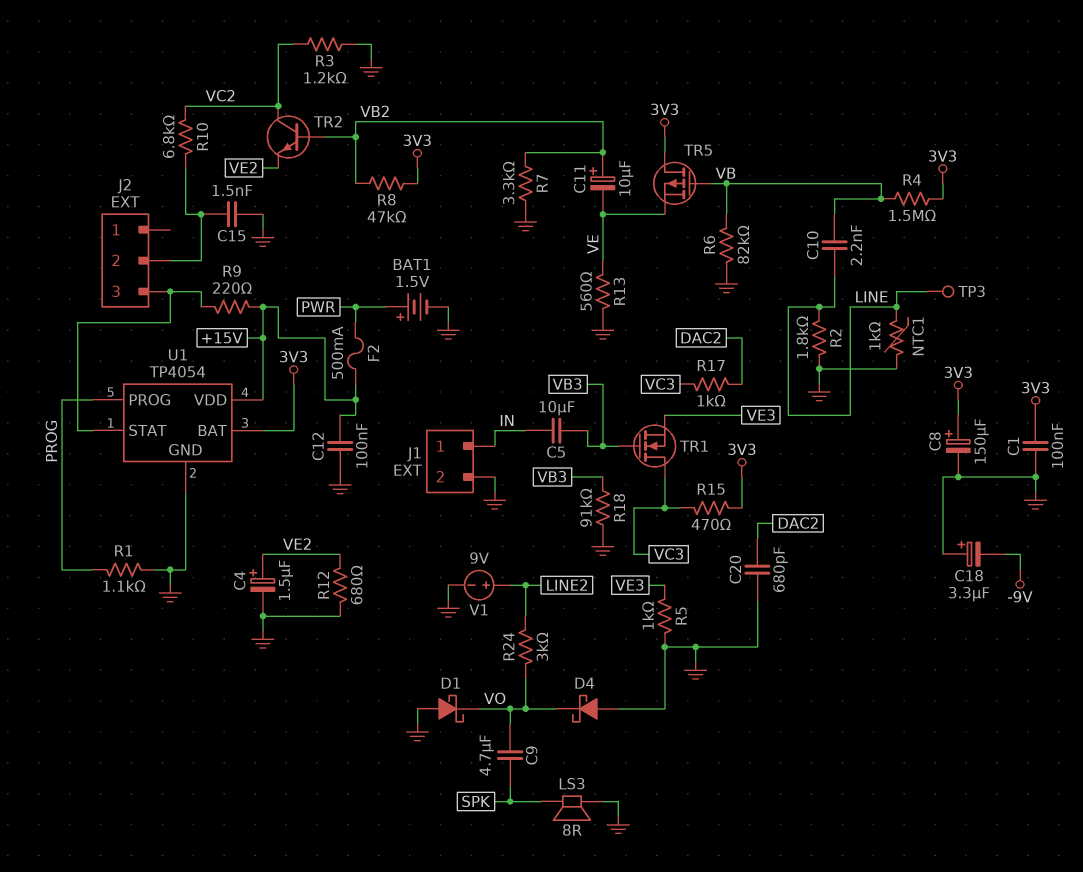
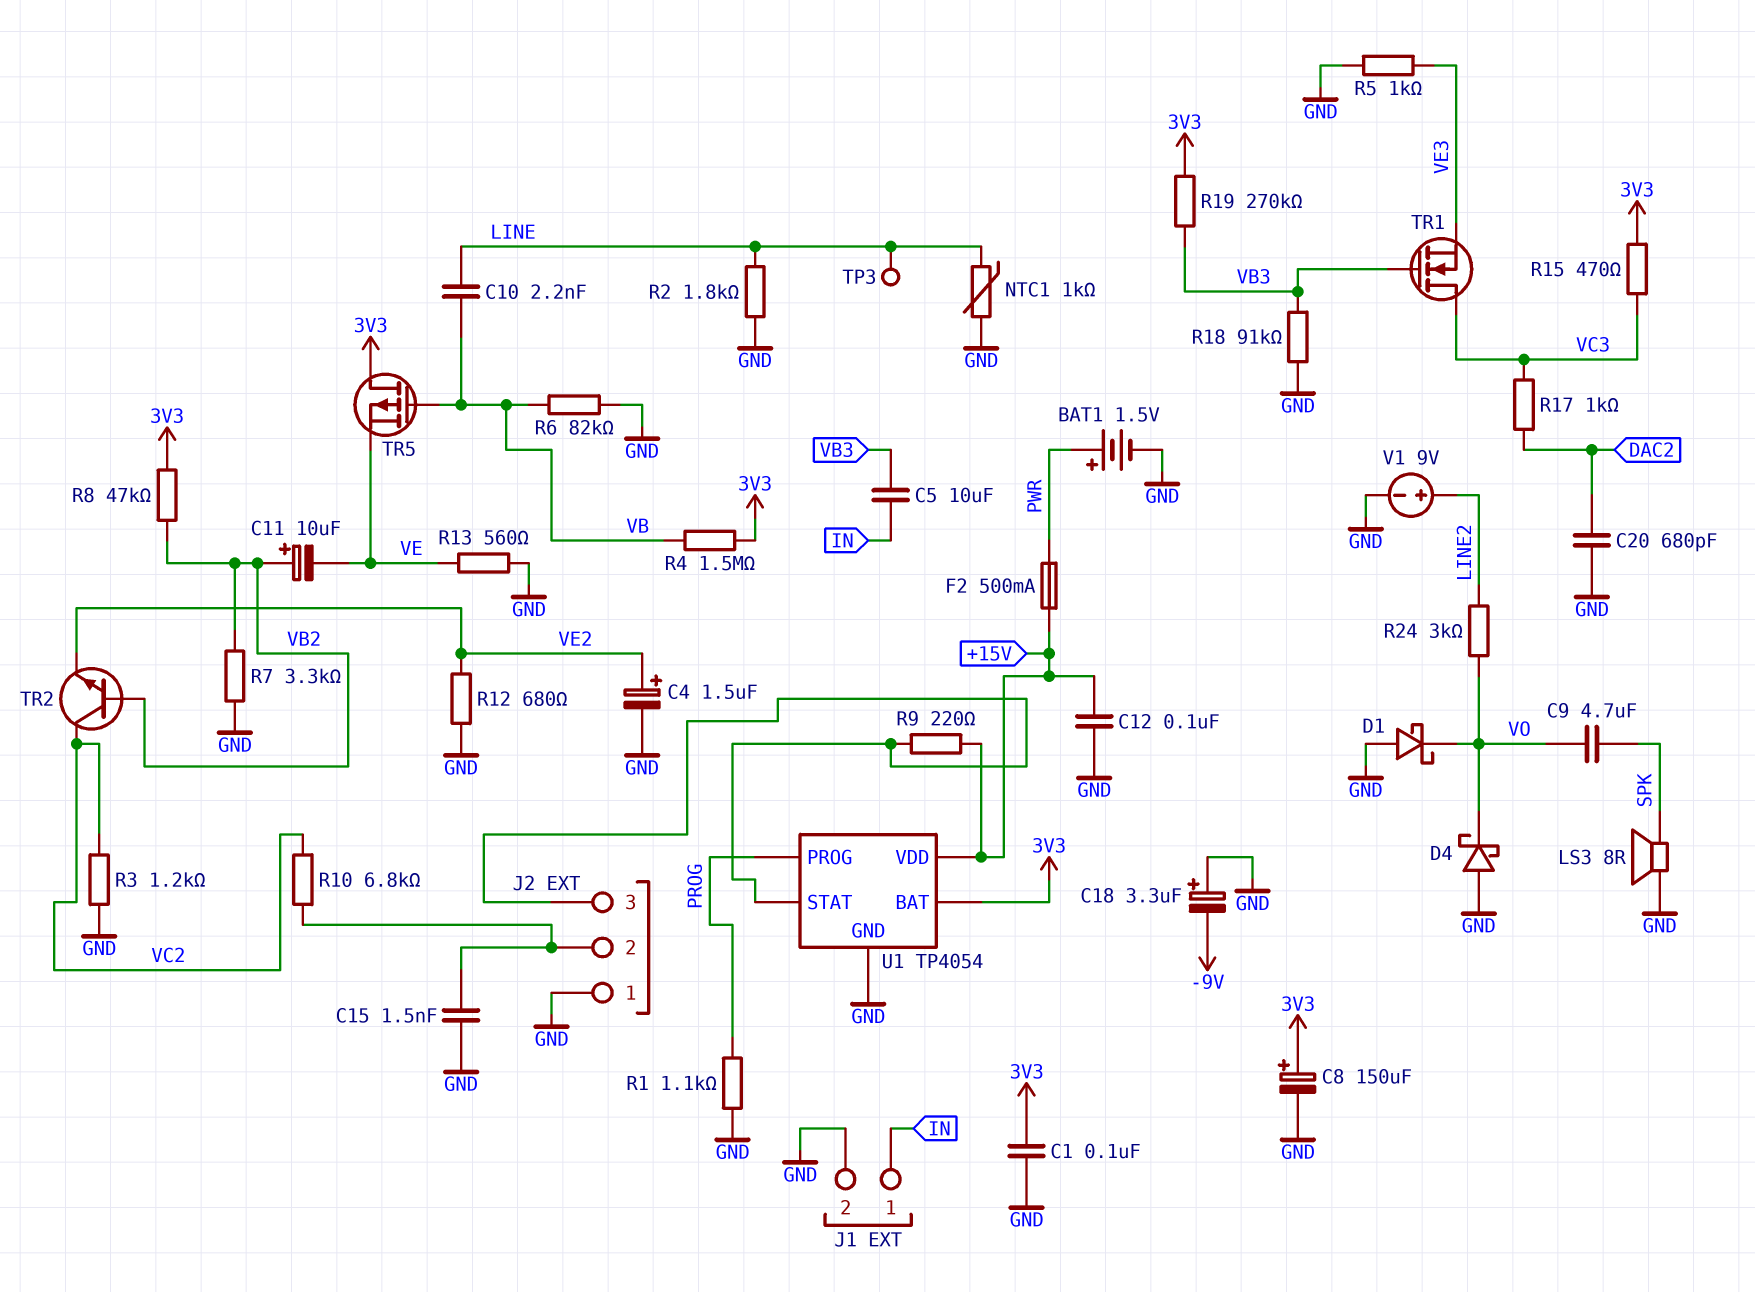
J2 pin 1: none -> GND
R19: none -> 270k (3V3, VB3)

